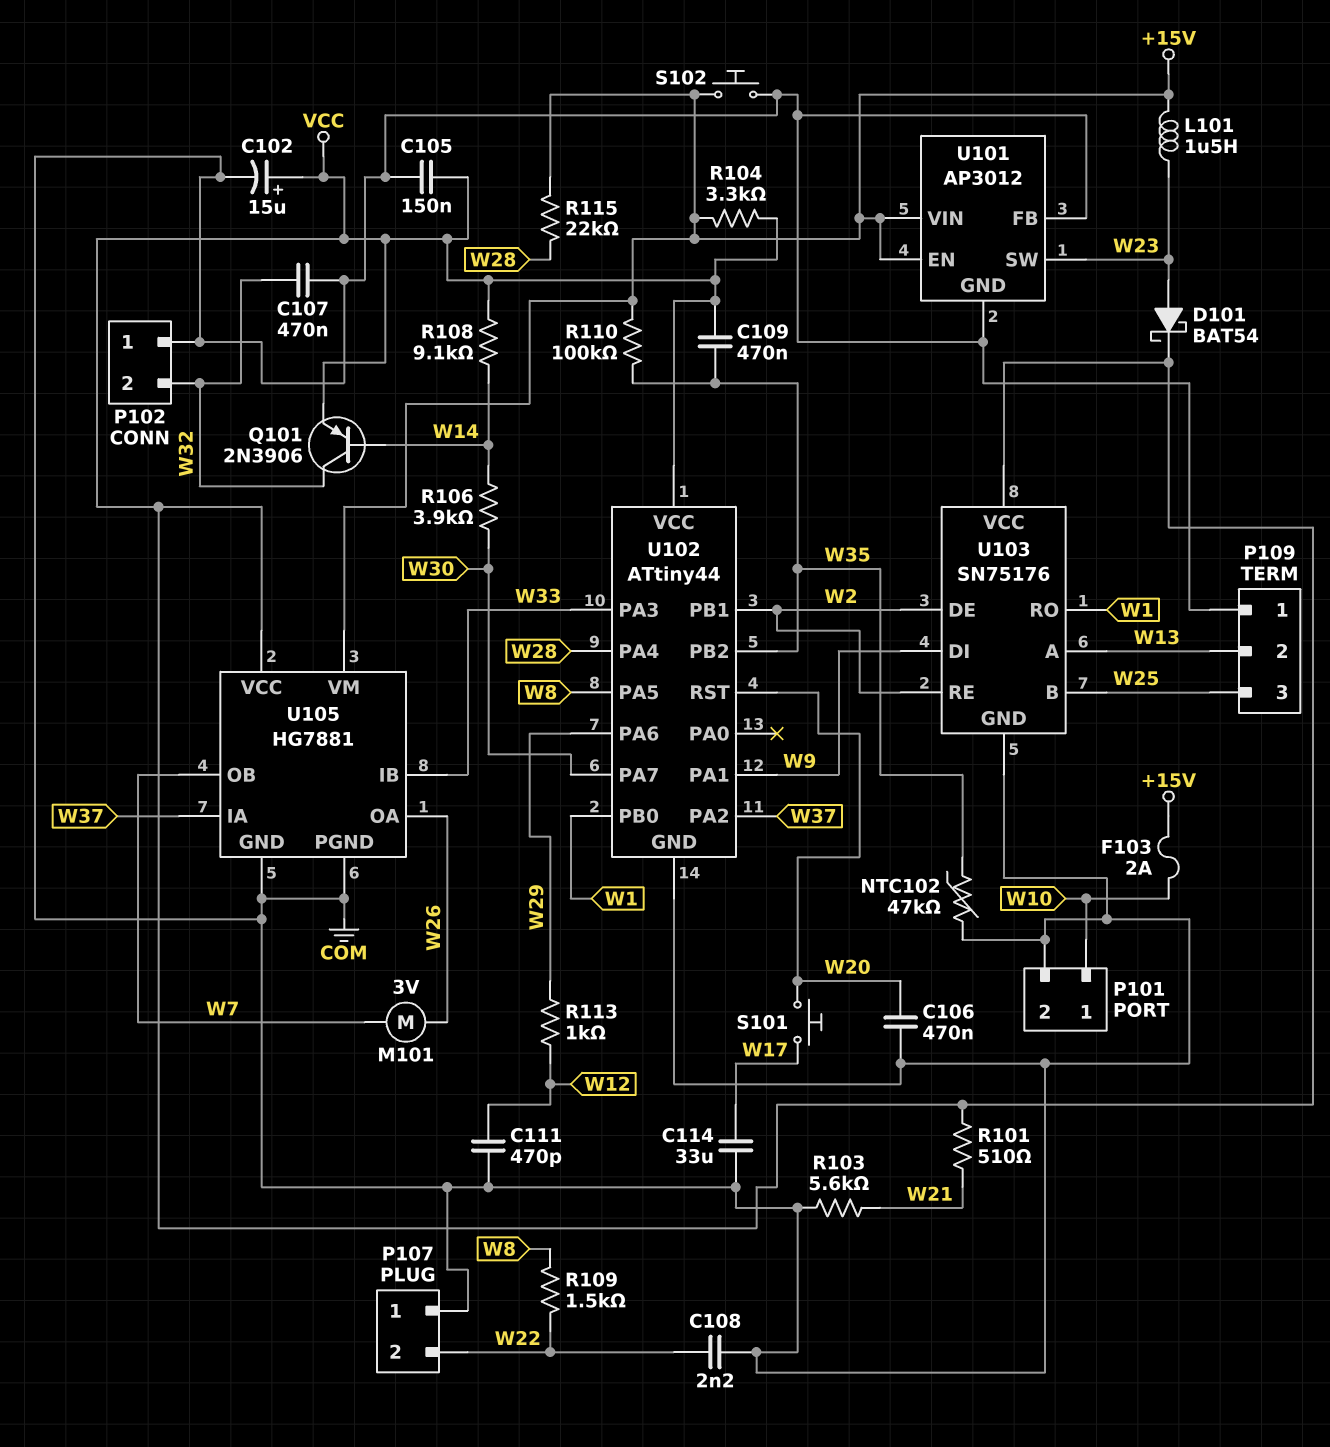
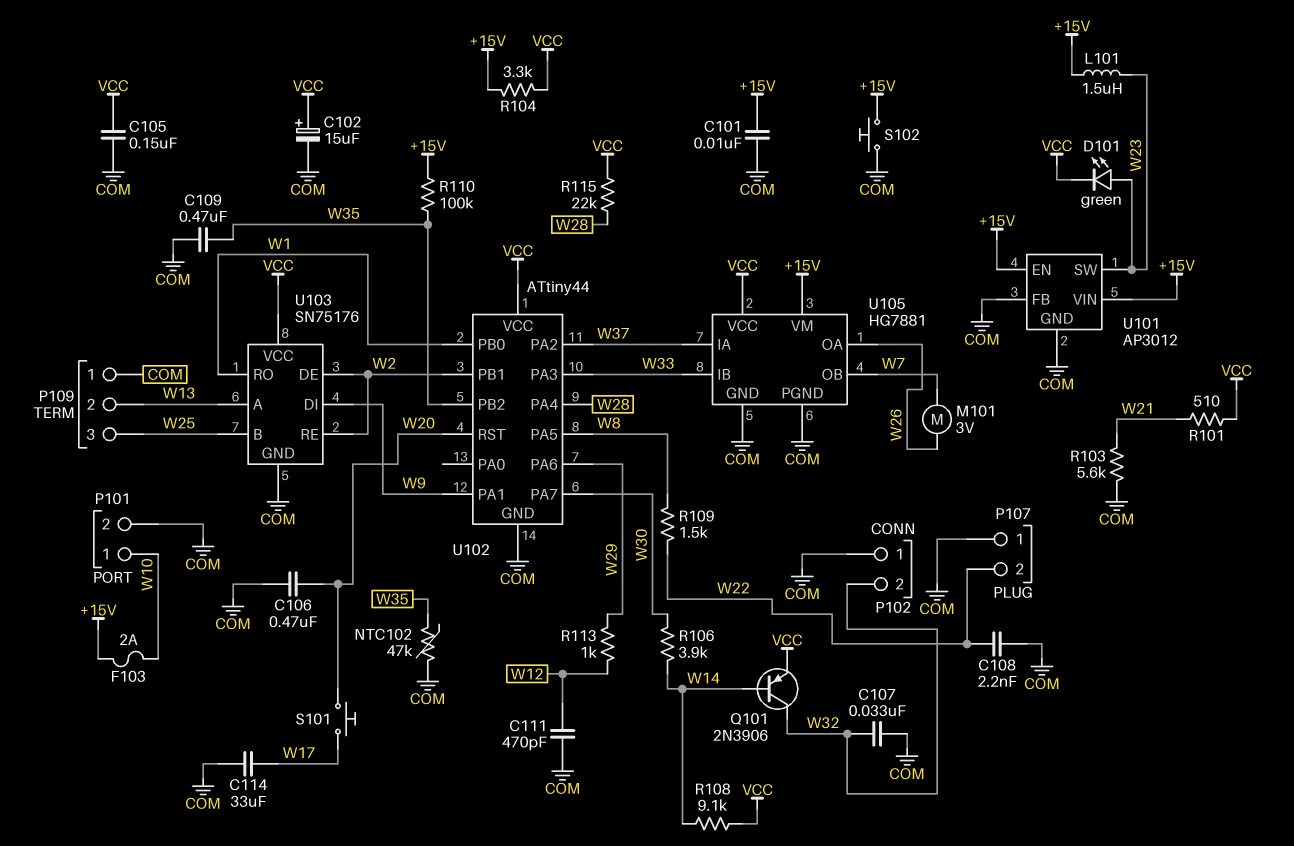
C101: none -> 10nF (+15V, COM)
C107: 470nF (COM, W32) -> 33nF (COM, W32)
C109: 470nF (VCC, W35) -> 470nF (COM, W35)
D101: schottky BAT54 (A W23, K VCC) -> LED green (A W23, K VCC)
R115: 22k (+15V, W28) -> 22k (VCC, W28)

